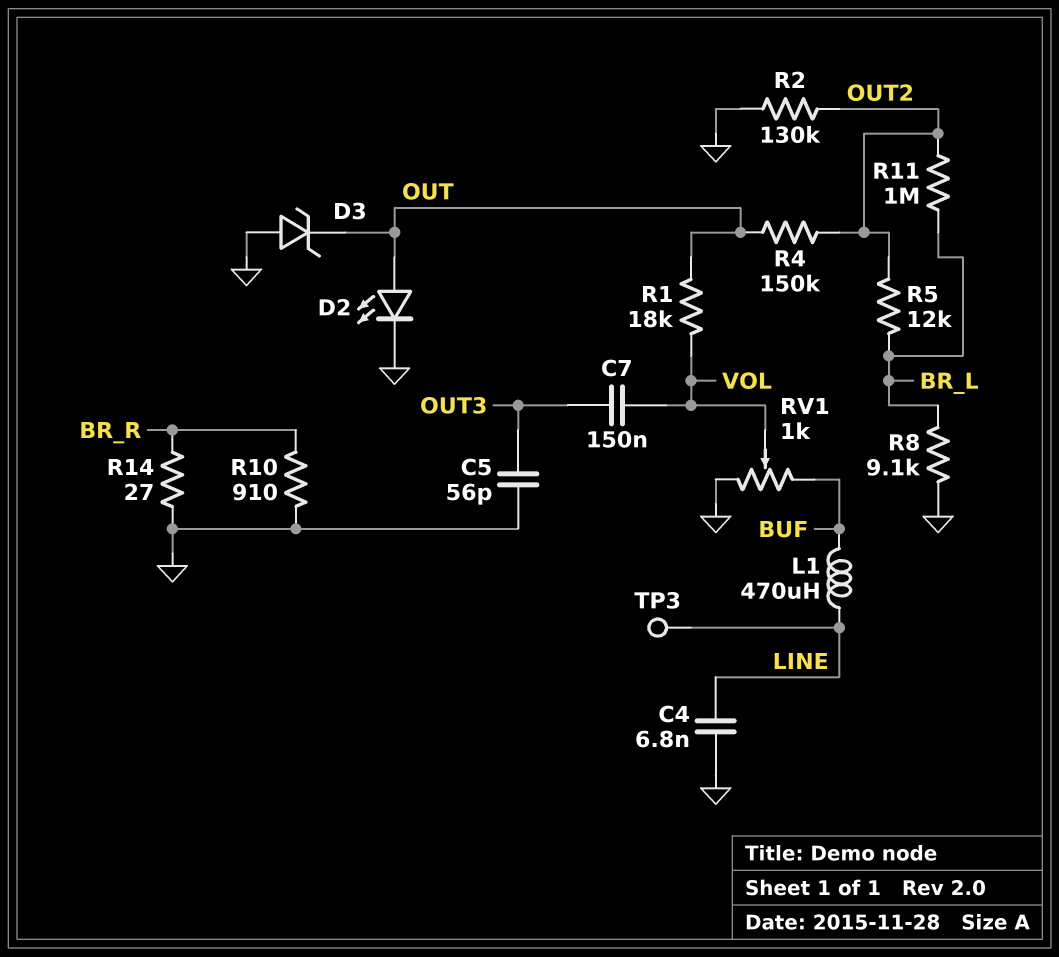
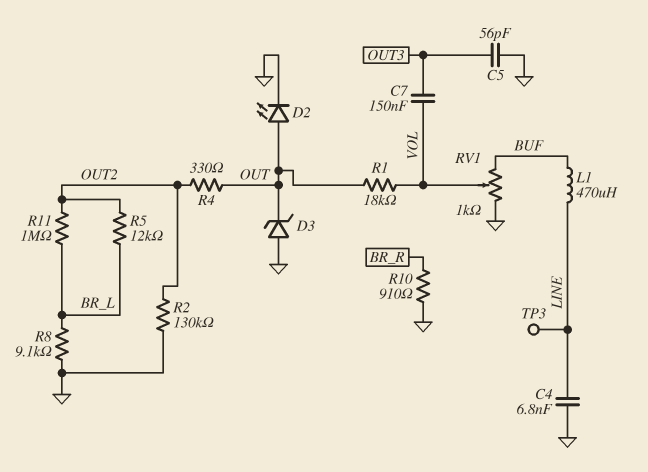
R4: 150k (OUT, OUT2) -> 330 (OUT, OUT2)
R14: 27 (BR_R, GND) -> none

